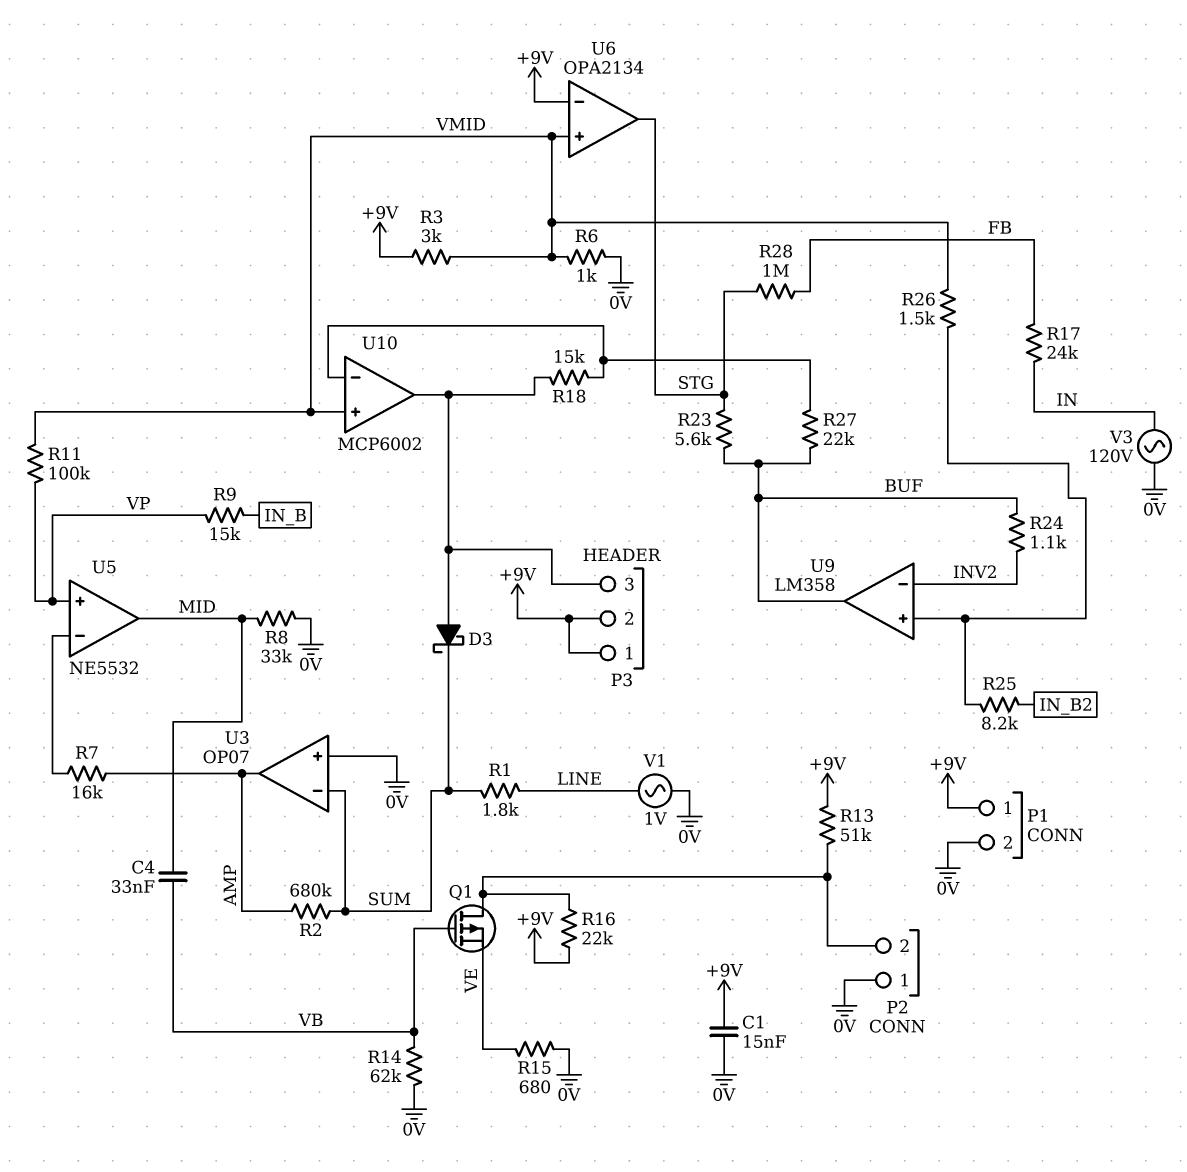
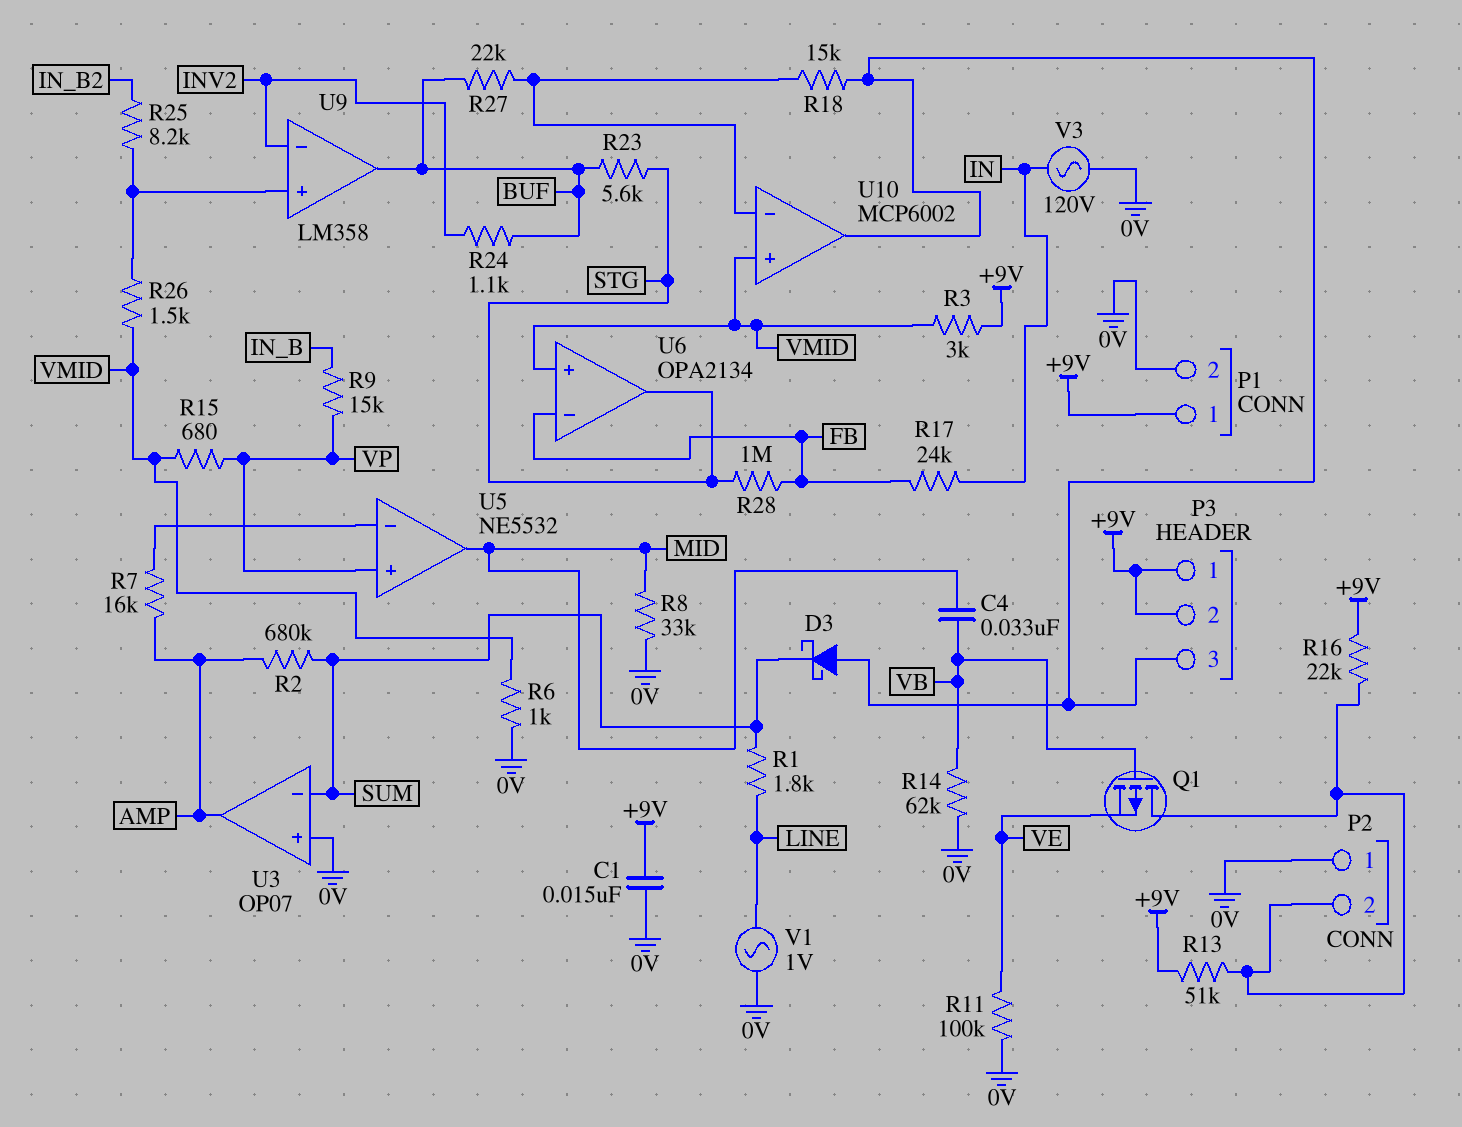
R11: 100k (VMID, VP) -> 100k (0V, VE)
R15: 680 (0V, VE) -> 680 (VMID, VP)
U6 pin in-: +9V -> FB

